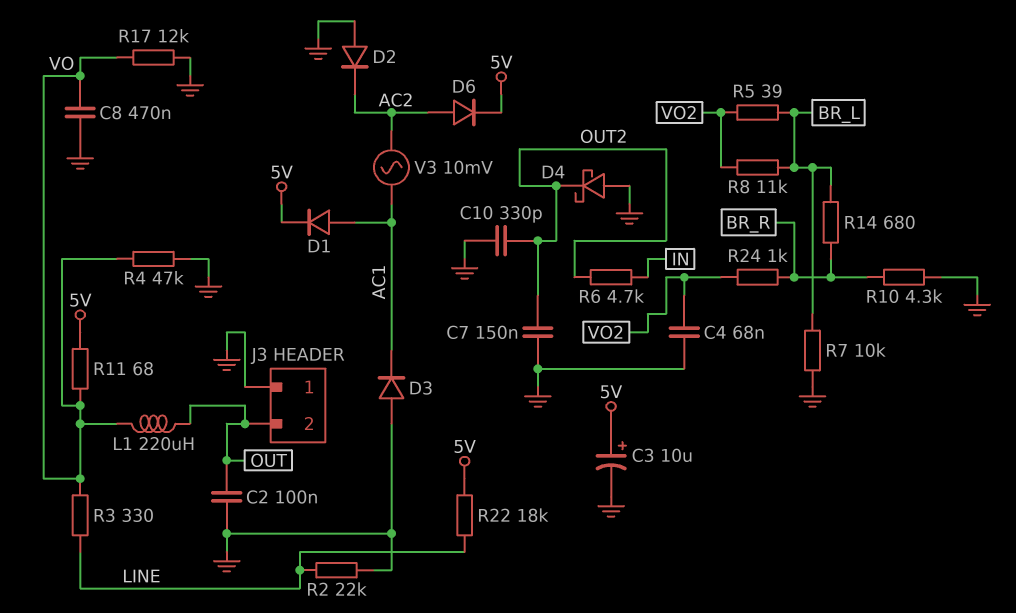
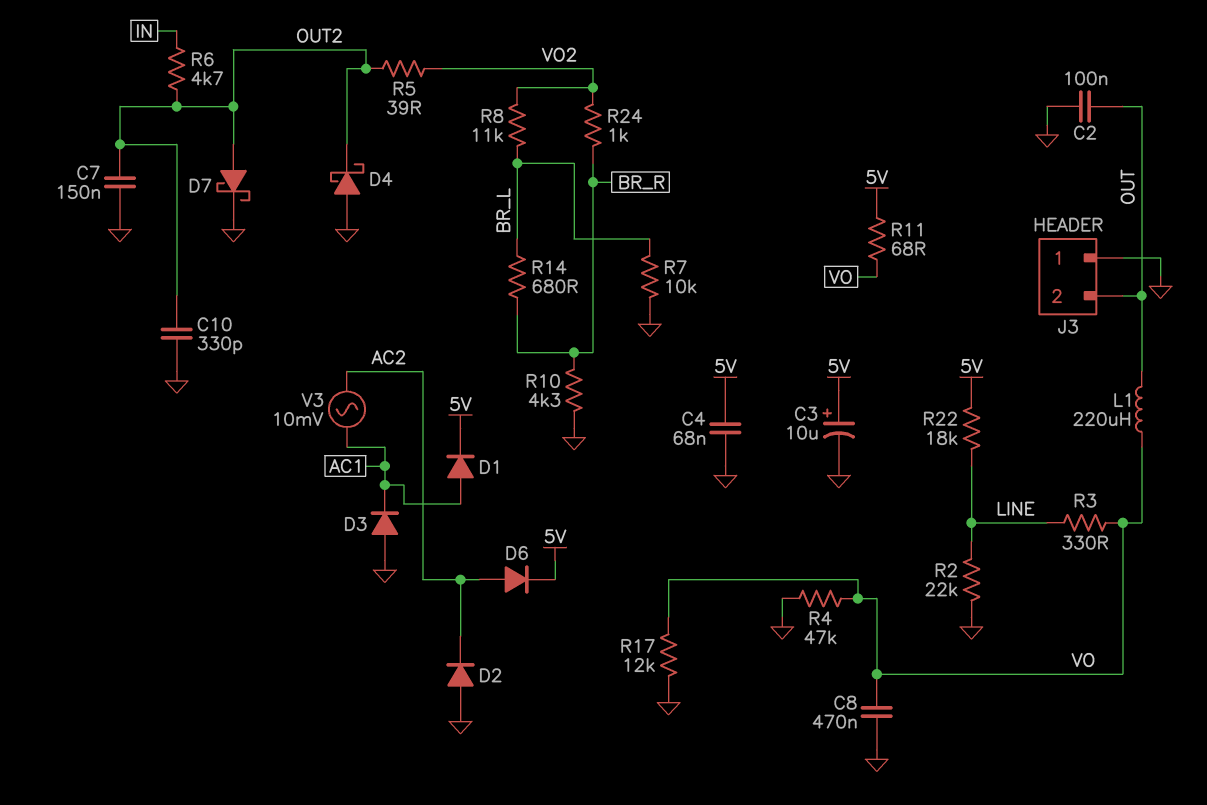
C4: 68nF (GND, VO2) -> 68nF (5V, GND)
D7: none -> schottky (A OUT2, K GND)
R5: 39 (BR_L, VO2) -> 39 (OUT2, VO2)

